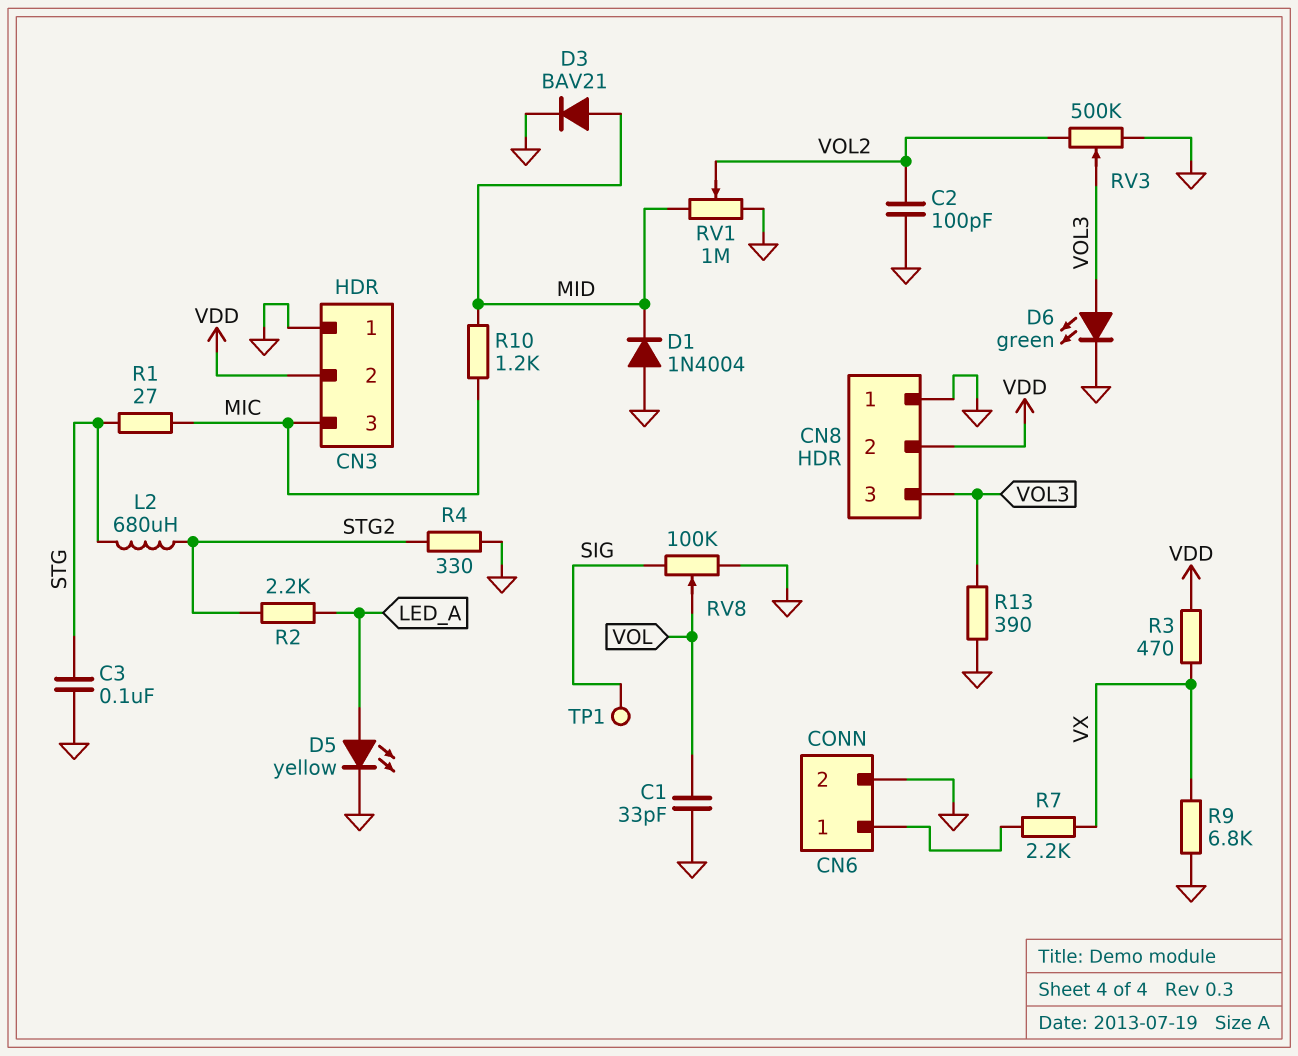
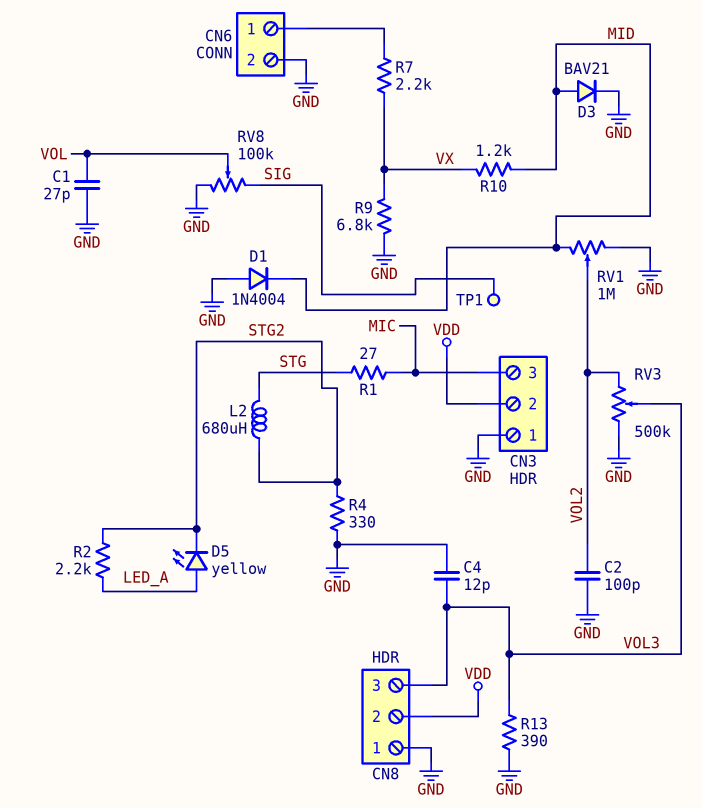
C1: 33pF (GND, VOL) -> 27pF (GND, VOL)
C3: 100nF (GND, STG) -> none
C4: none -> 12pF (GND, VOL3)
D5: LED yellow (A LED_A, K GND) -> LED yellow (A LED_A, K STG2)
D6: LED green (A VOL3, K GND) -> none
R3: 470 (VDD, VX) -> none
R10: 1.2k (MIC, MID) -> 1.2k (MID, VX)

